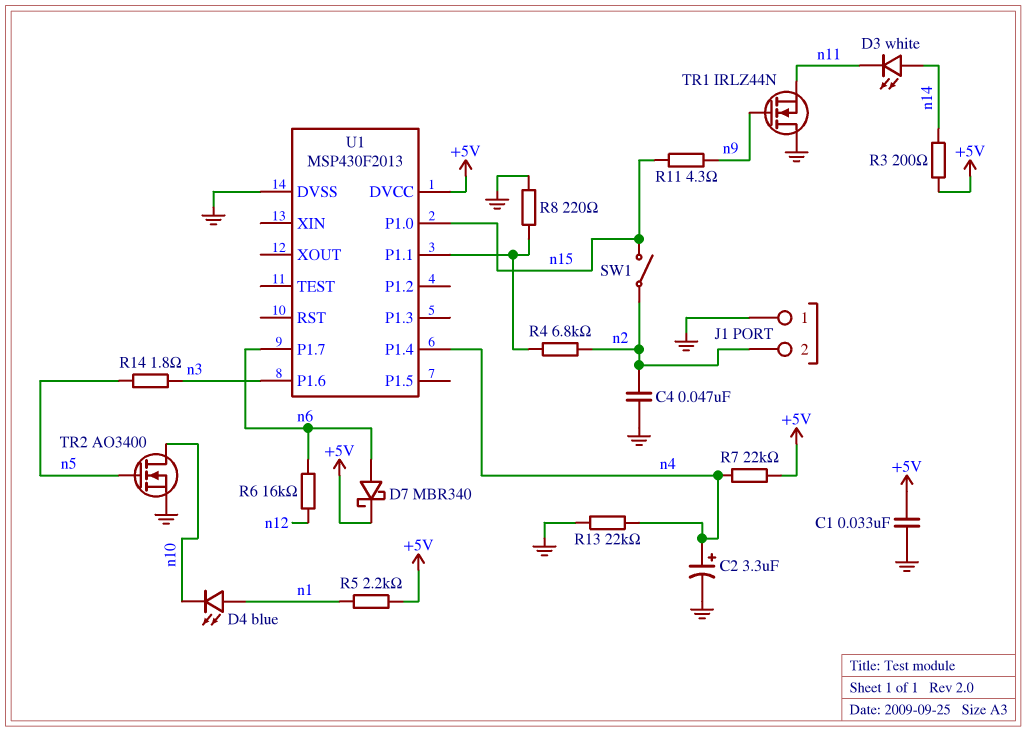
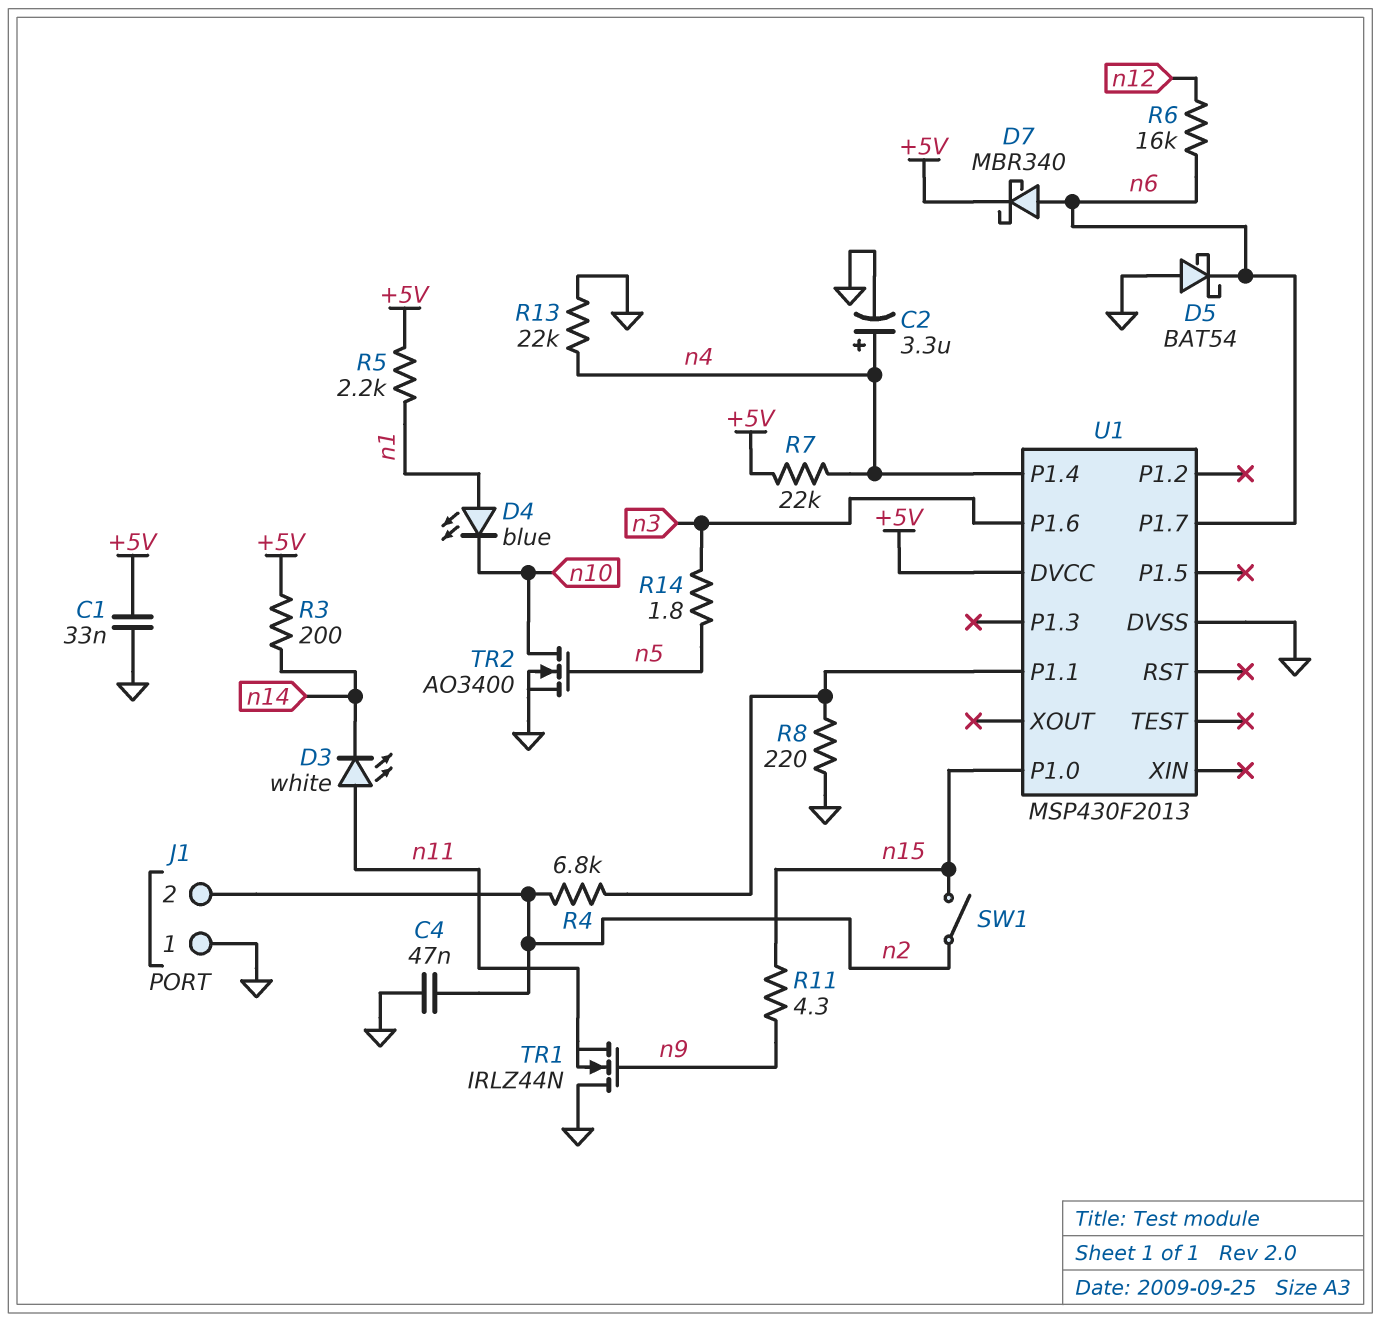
D3: LED white (A n14, K n11) -> LED white (A n11, K n14)
D5: none -> schottky BAT54 (A GND, K n6)

